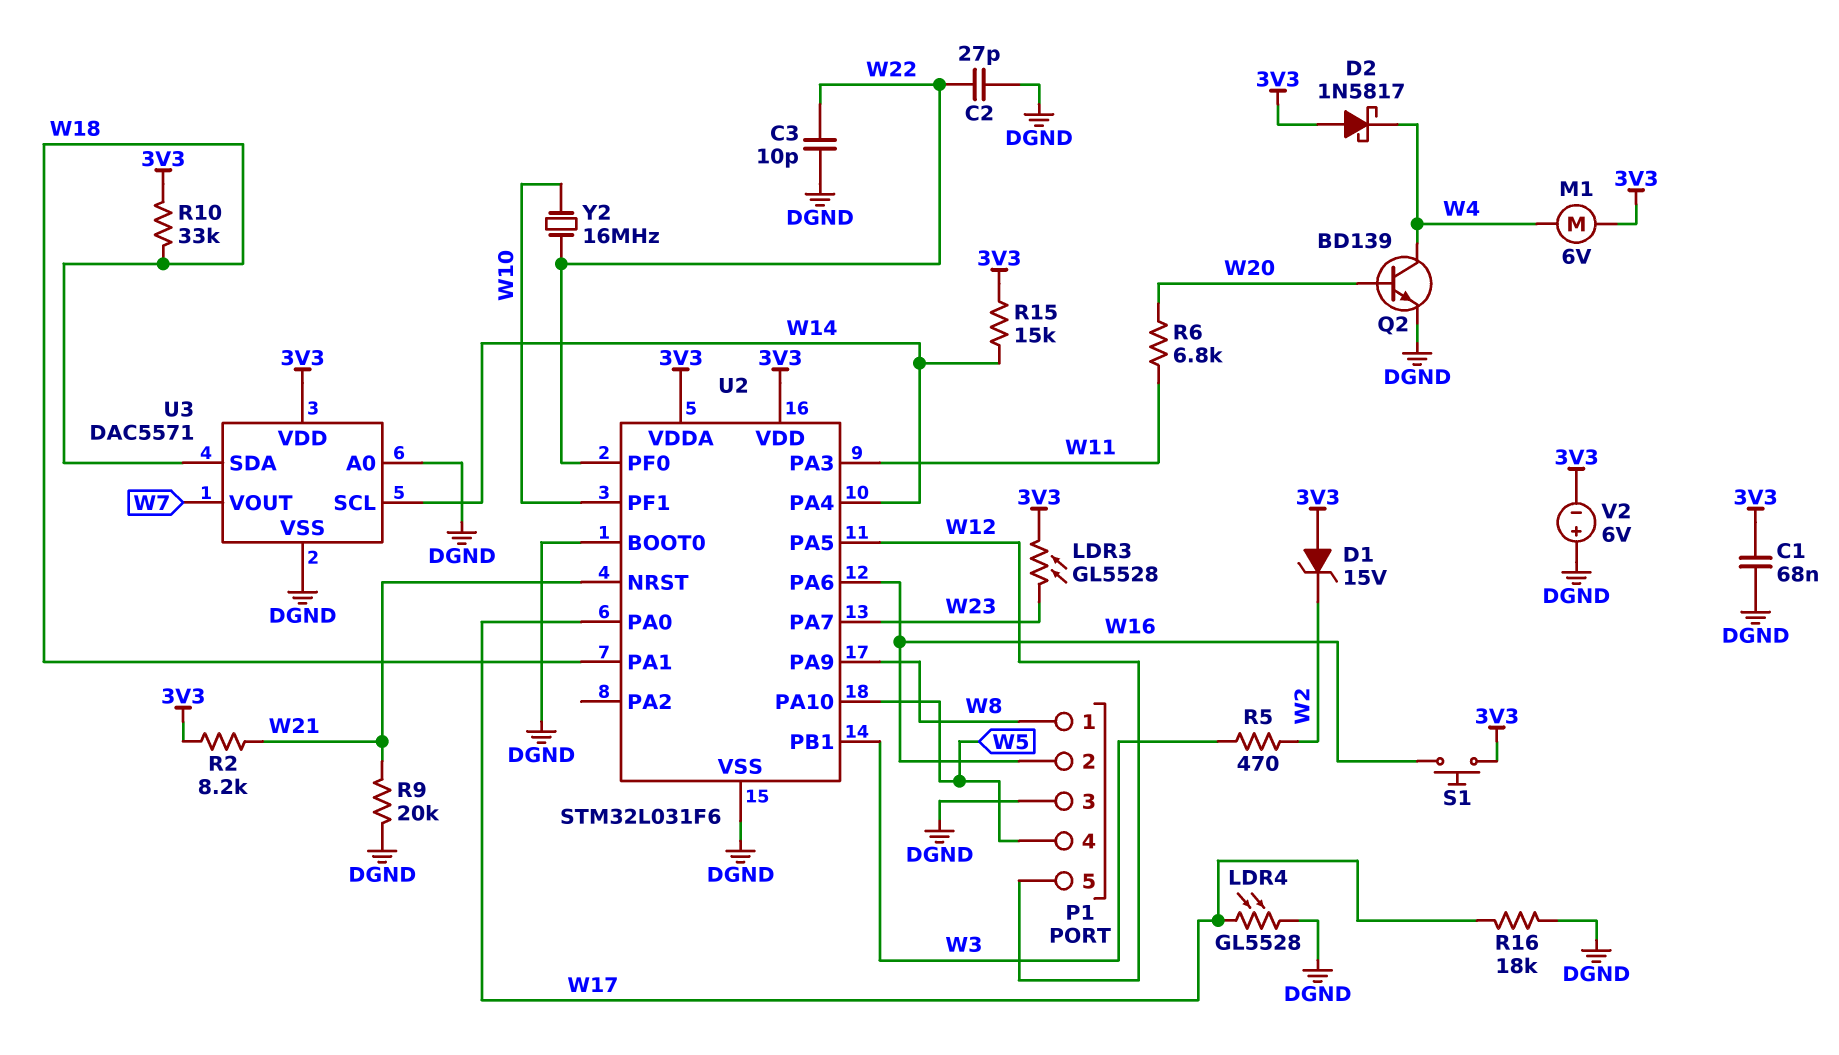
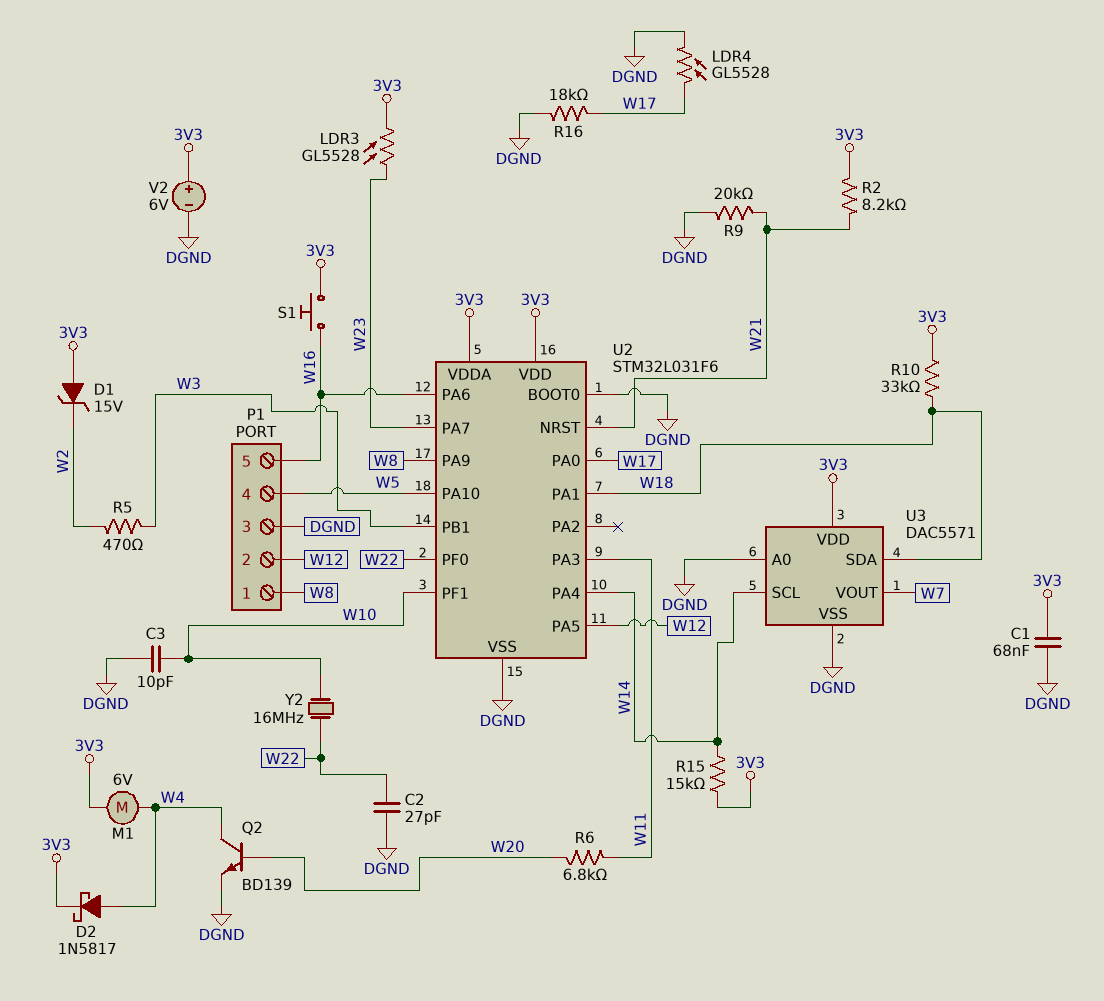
C3: 10pF (DGND, W22) -> 10pF (DGND, W10)
D2: schottky 1N5817 (A 3V3, K W4) -> schottky 1N5817 (A W4, K 3V3)
P1 pin 2: W16 -> W12
P1 pin 5: W12 -> W16
V2: 6V (plus DGND, minus 3V3) -> 6V (plus 3V3, minus DGND)

